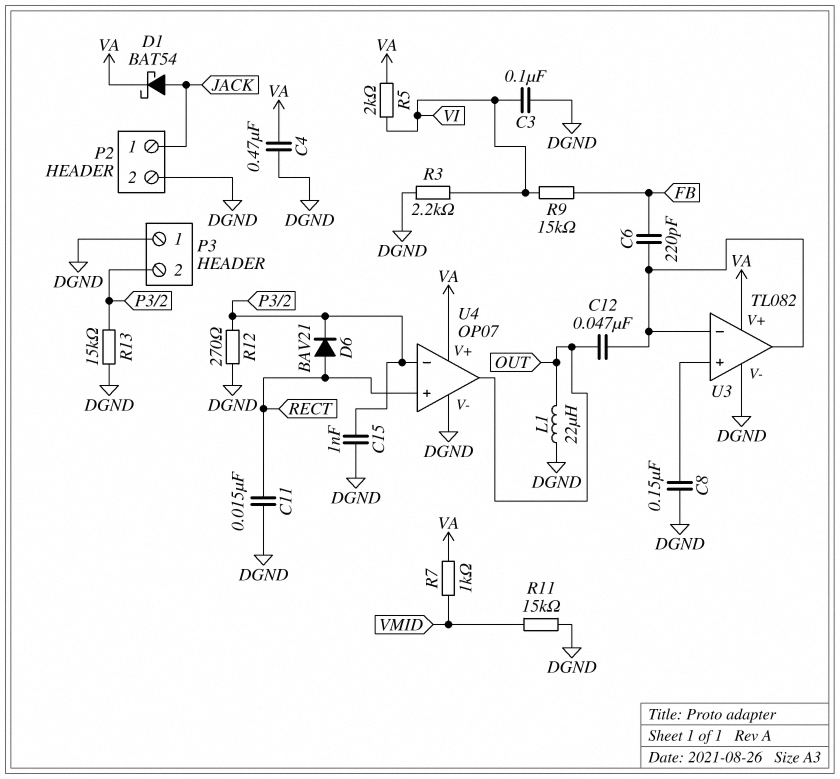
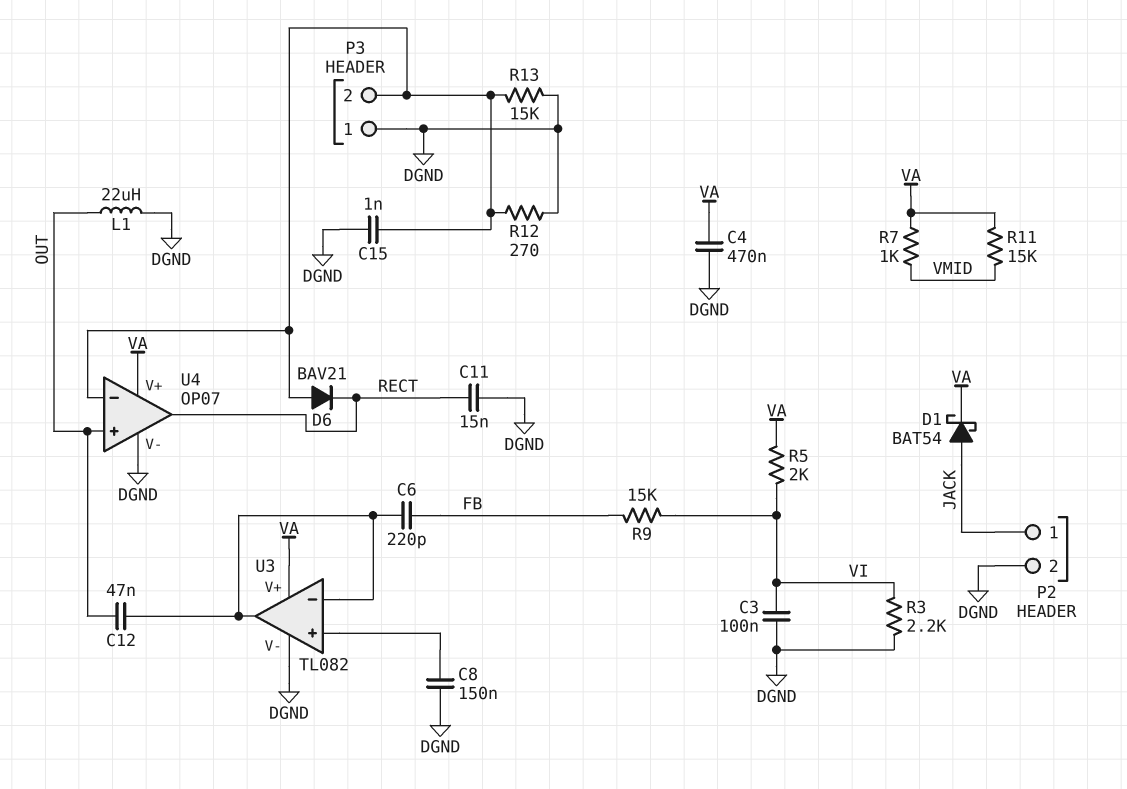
D6: diode BAV21 (A RECT, K P3/2) -> diode BAV21 (A P3/2, K RECT)
R11: 15k (DGND, VMID) -> 15k (VA, VMID)
U4 pin in+: RECT -> OUT
U4 pin out: OUT -> RECT

